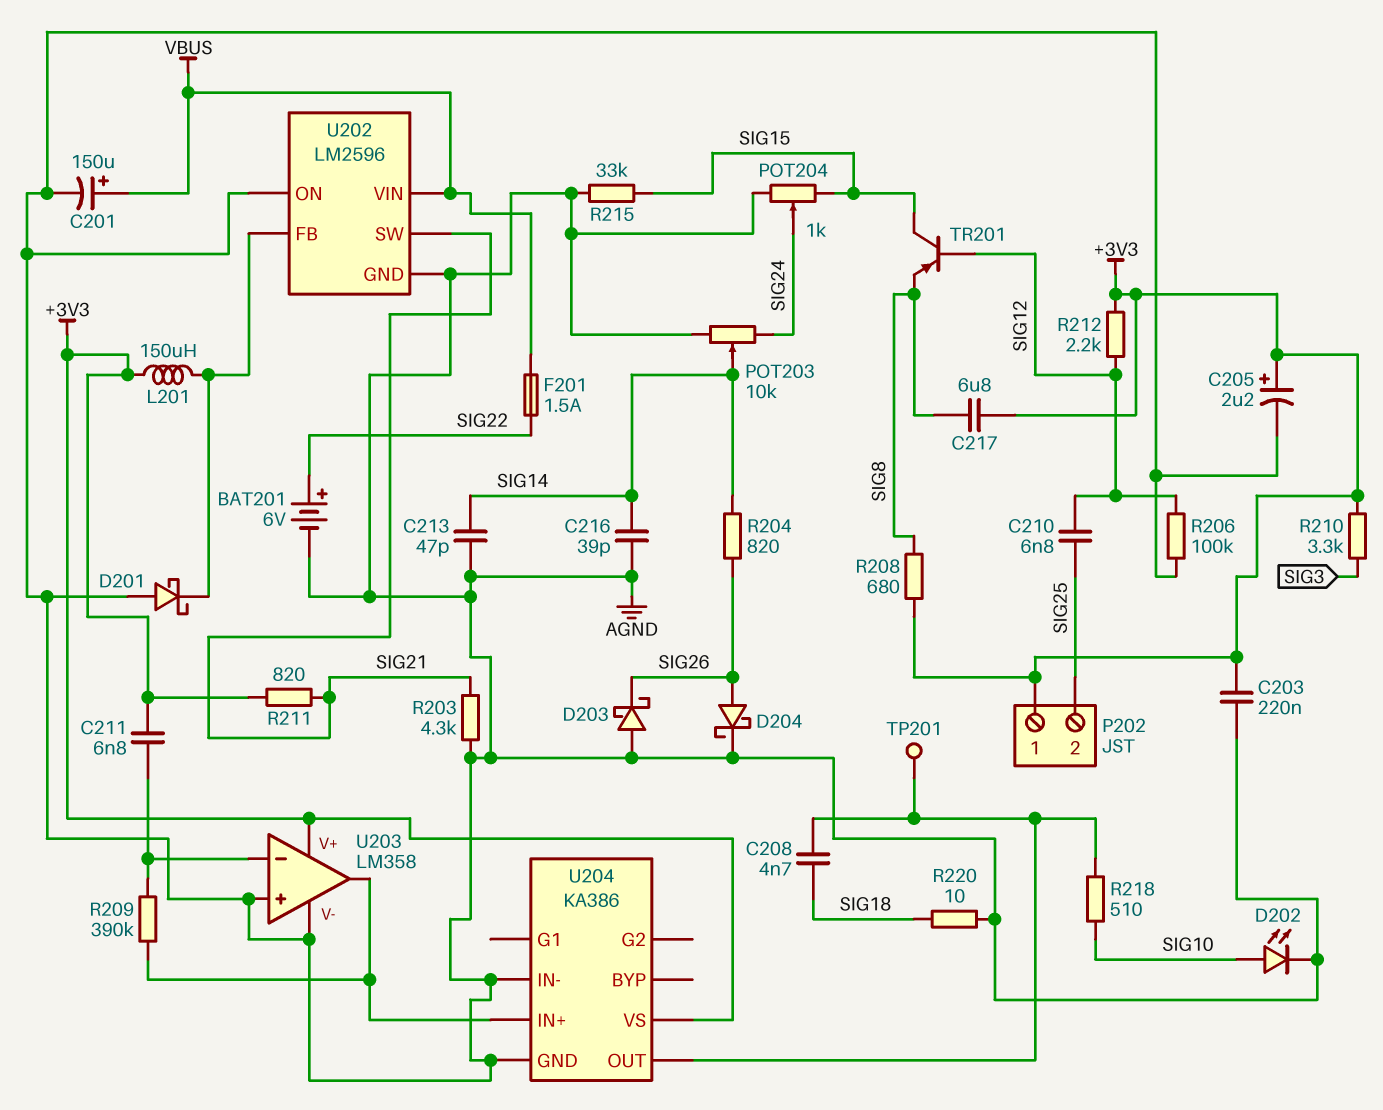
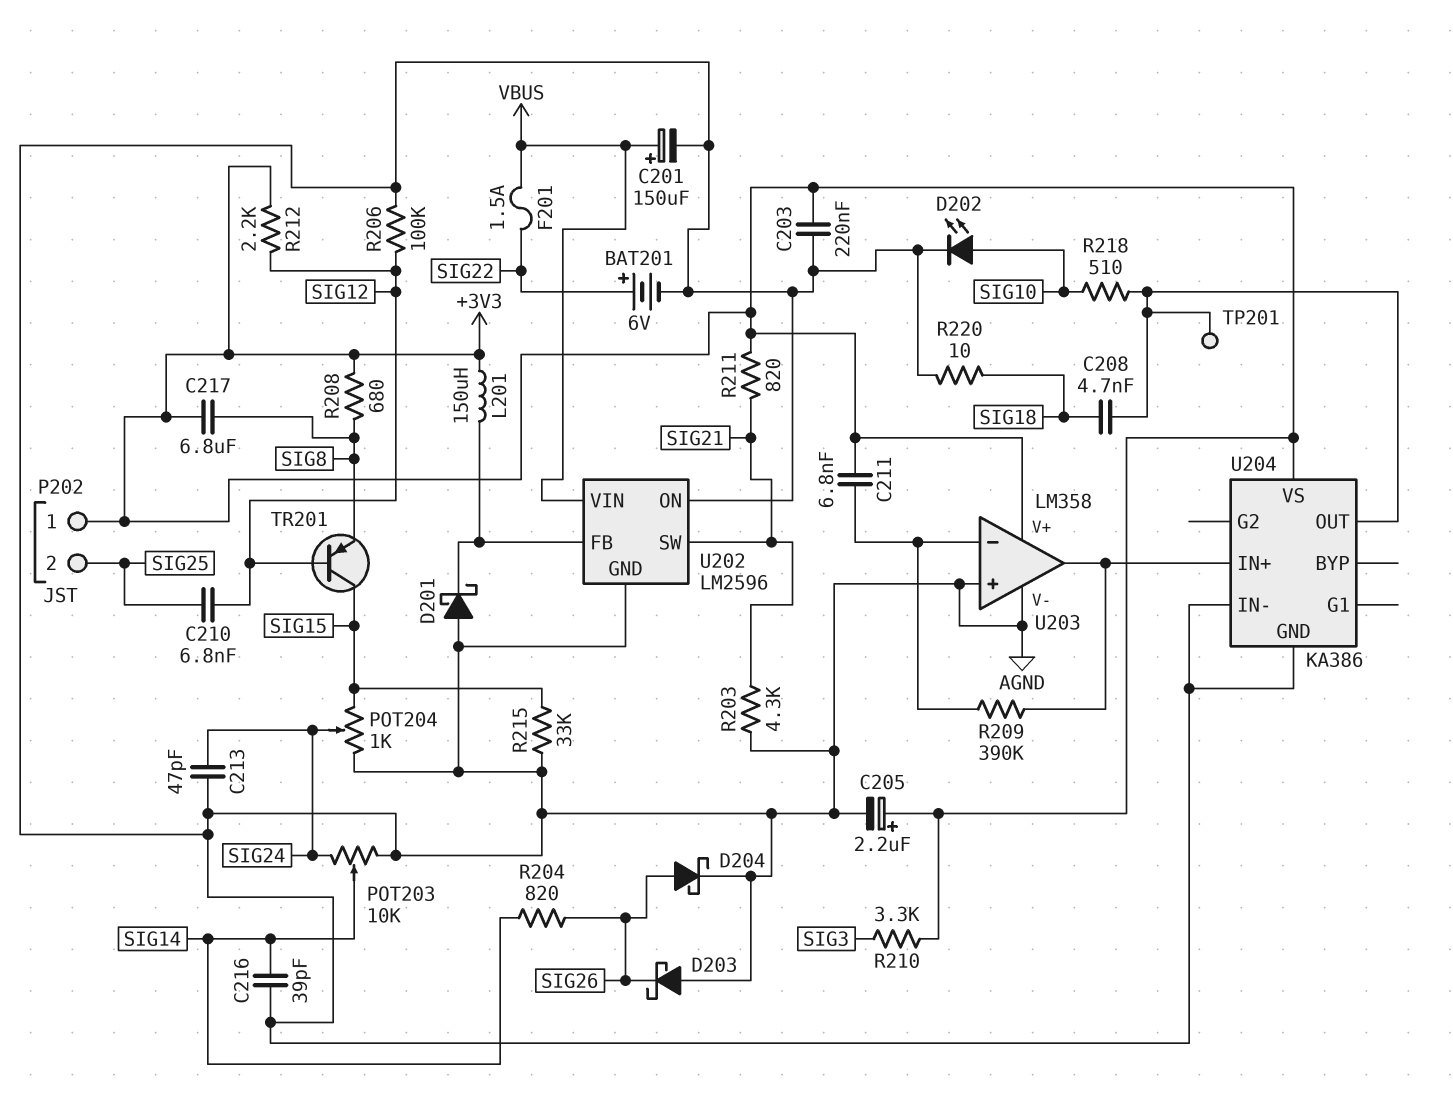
C213: 47pF (AGND, SIG14) -> 47pF (AGND, SIG24)

